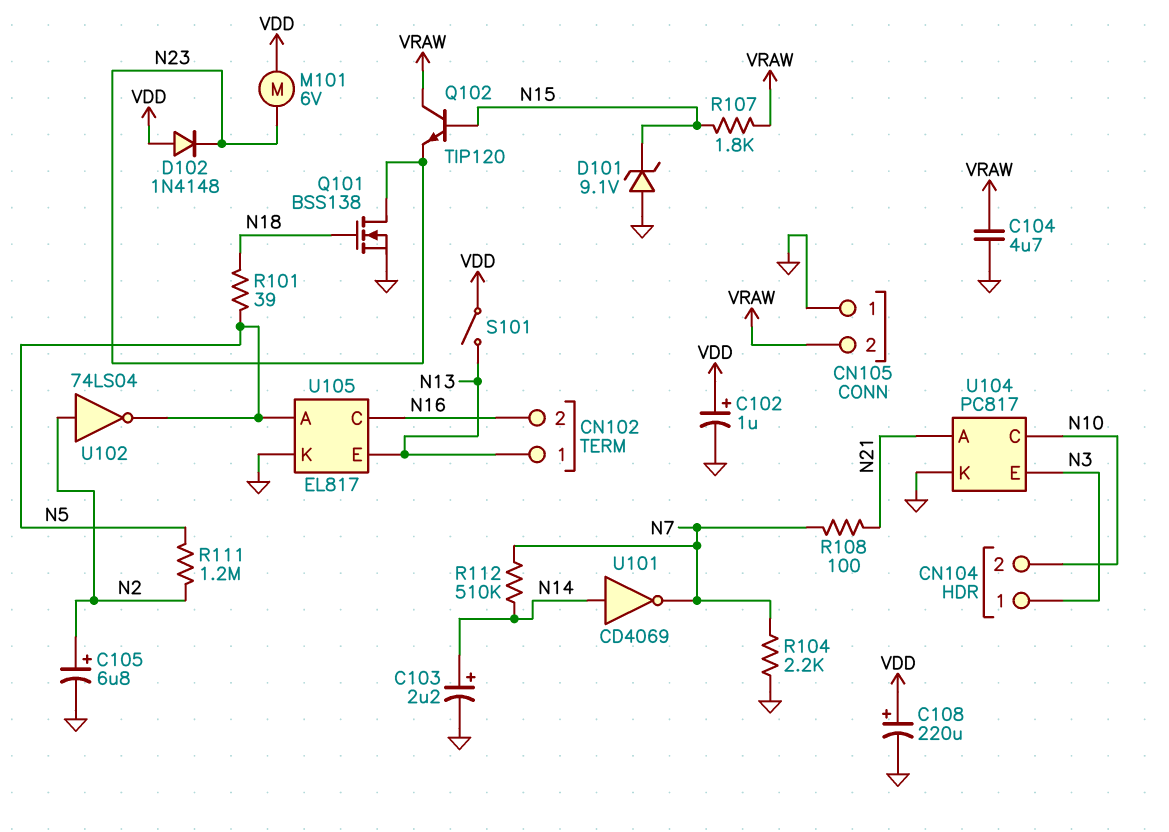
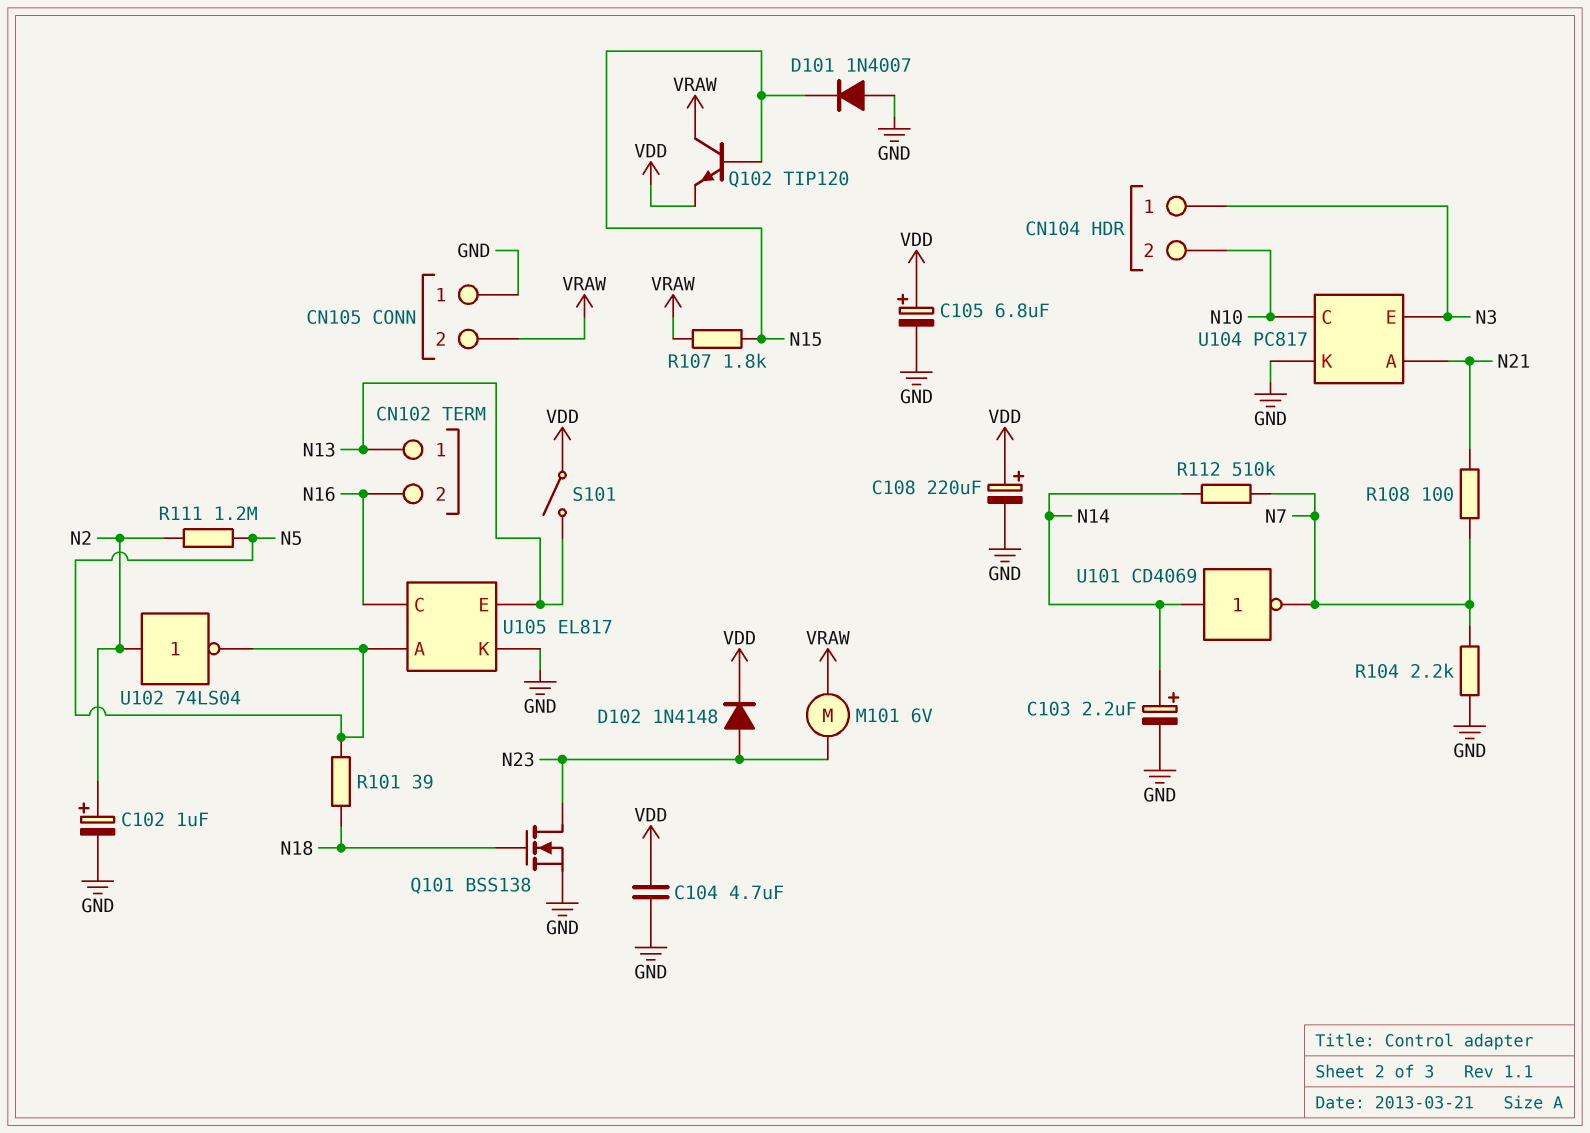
C102: 1uF (plus VDD, minus GND) -> 1uF (plus N2, minus GND)
C104: 4.7uF (GND, VRAW) -> 4.7uF (GND, VDD)
C105: 6.8uF (plus N2, minus GND) -> 6.8uF (plus VDD, minus GND)
D101: zener 9.1V (A GND, K N15) -> diode 1N4007 (A GND, K N15)
D102: diode 1N4148 (A VDD, K N23) -> diode 1N4148 (A N23, K VDD)
M101: motor 6V (N23, VDD) -> motor 6V (N23, VRAW)
Q102: NPN TIP120 (B N15, C VRAW, E N23) -> NPN TIP120 (B N15, C VRAW, E VDD)

